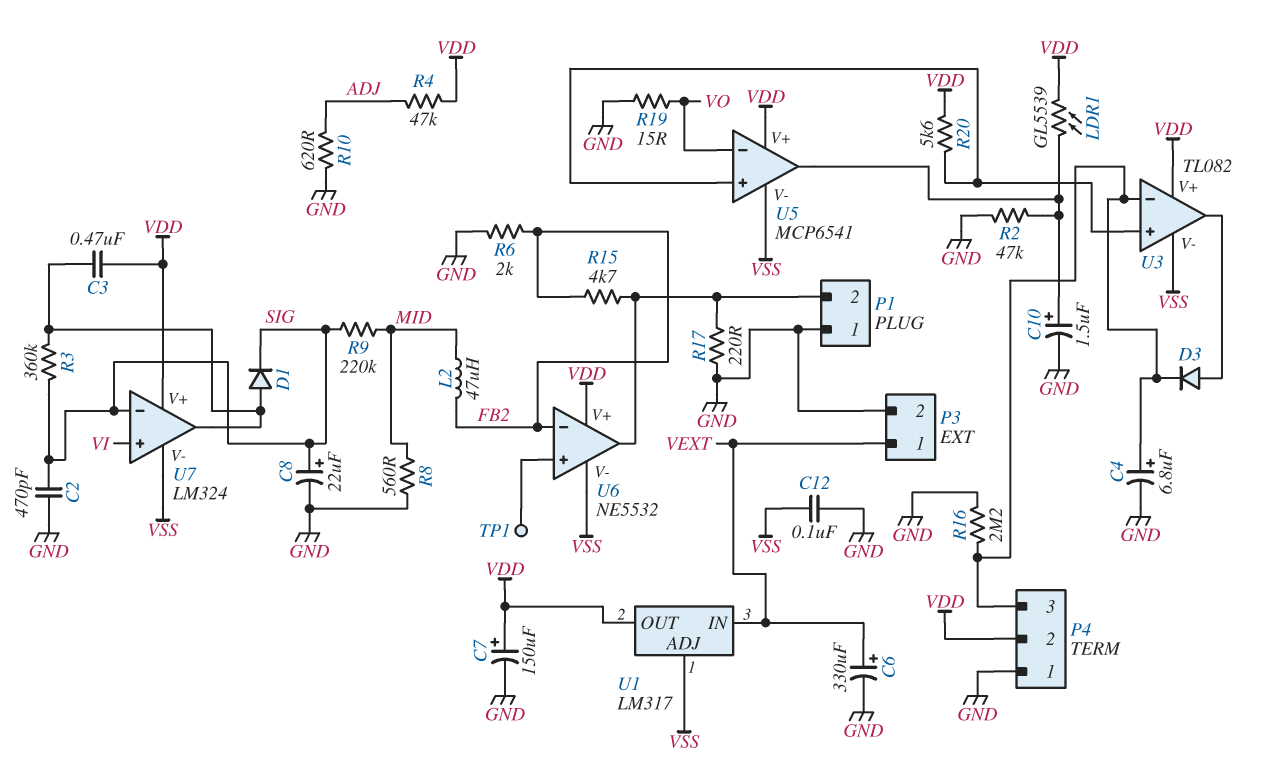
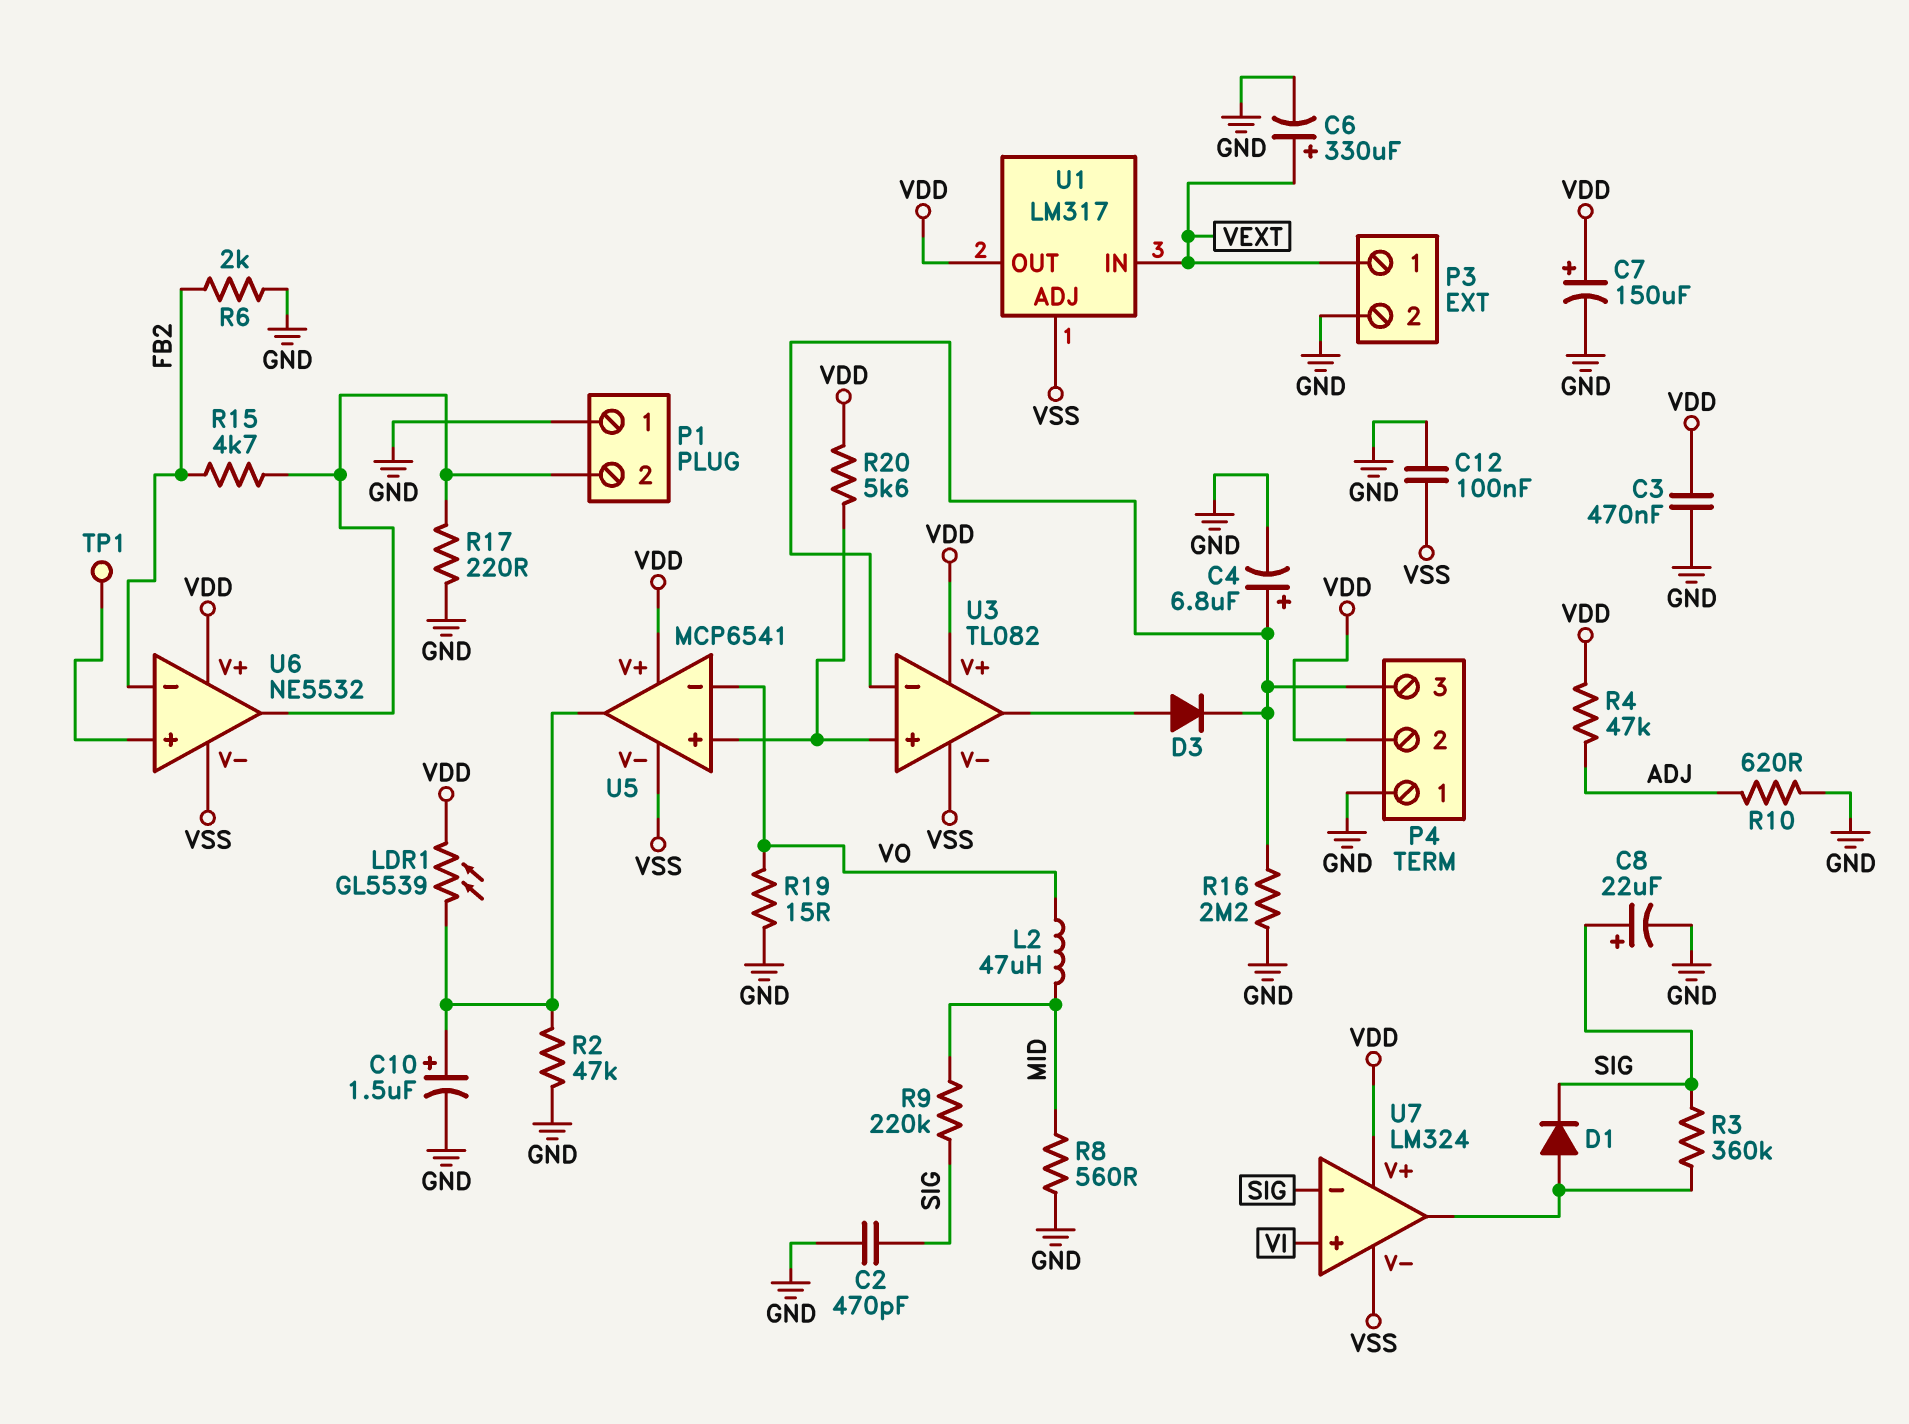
C3: 470nF (U7/out, VDD) -> 470nF (GND, VDD)
L2: 47uH (FB2, MID) -> 47uH (MID, VO)

